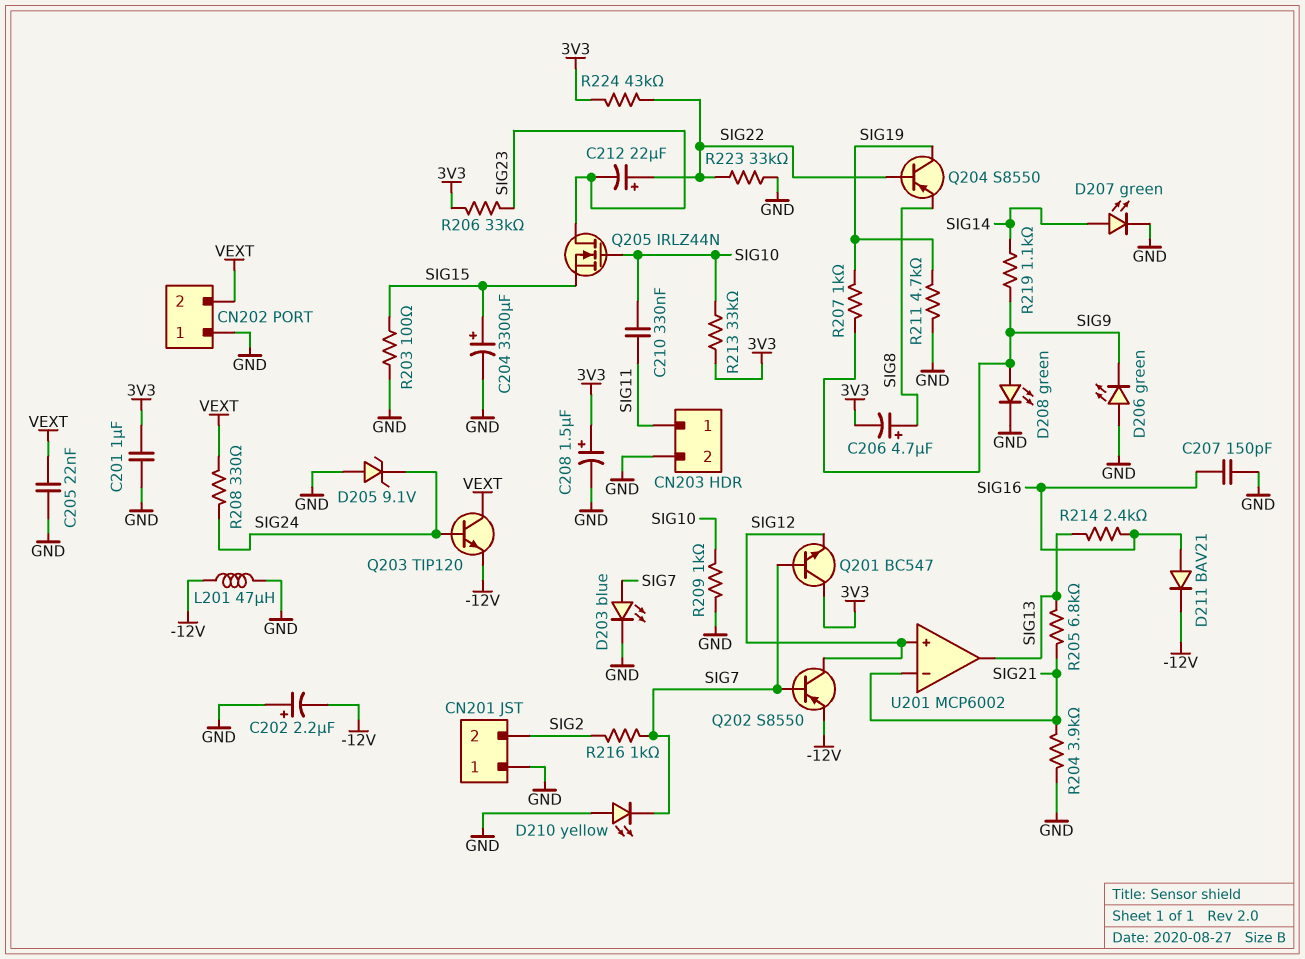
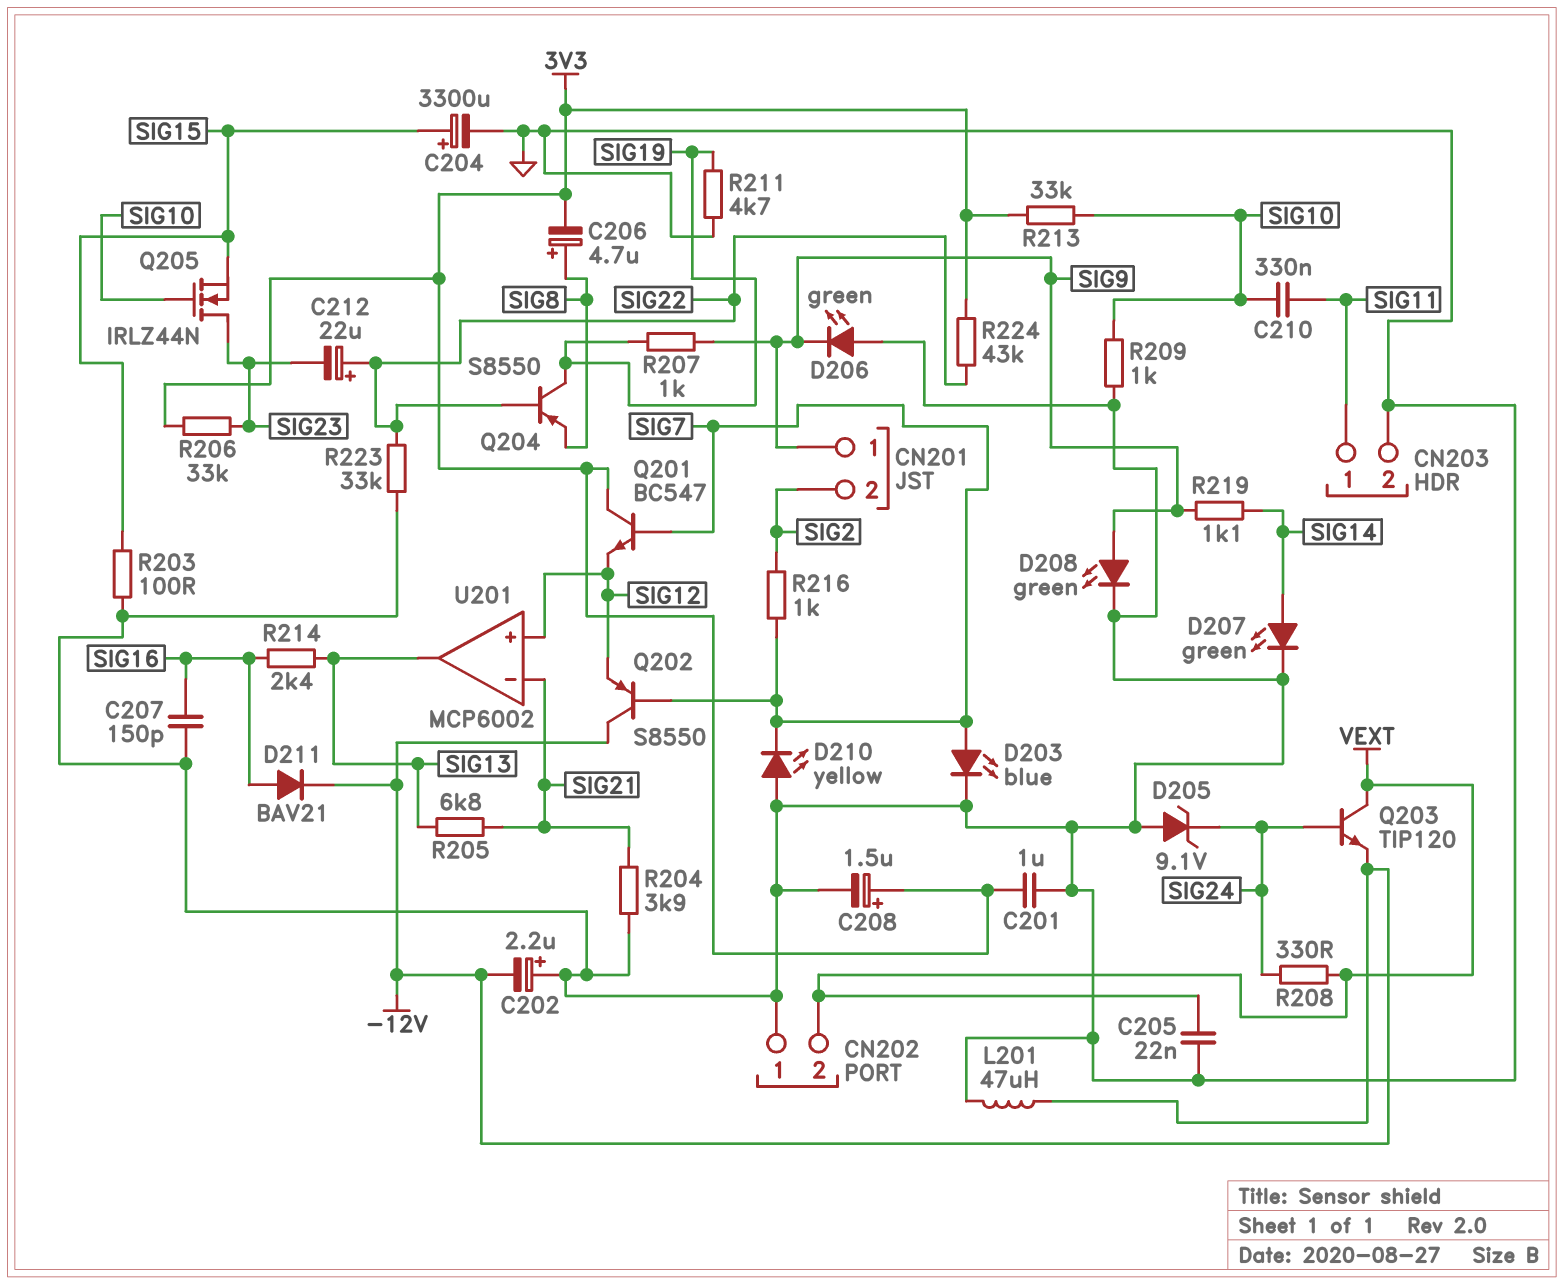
CN201 pin 1: GND -> SIG9
Q202: PNP S8550 (B SIG7, C SIG12, E -12V) -> PNP S8550 (B SIG7, C -12V, E SIG12)

